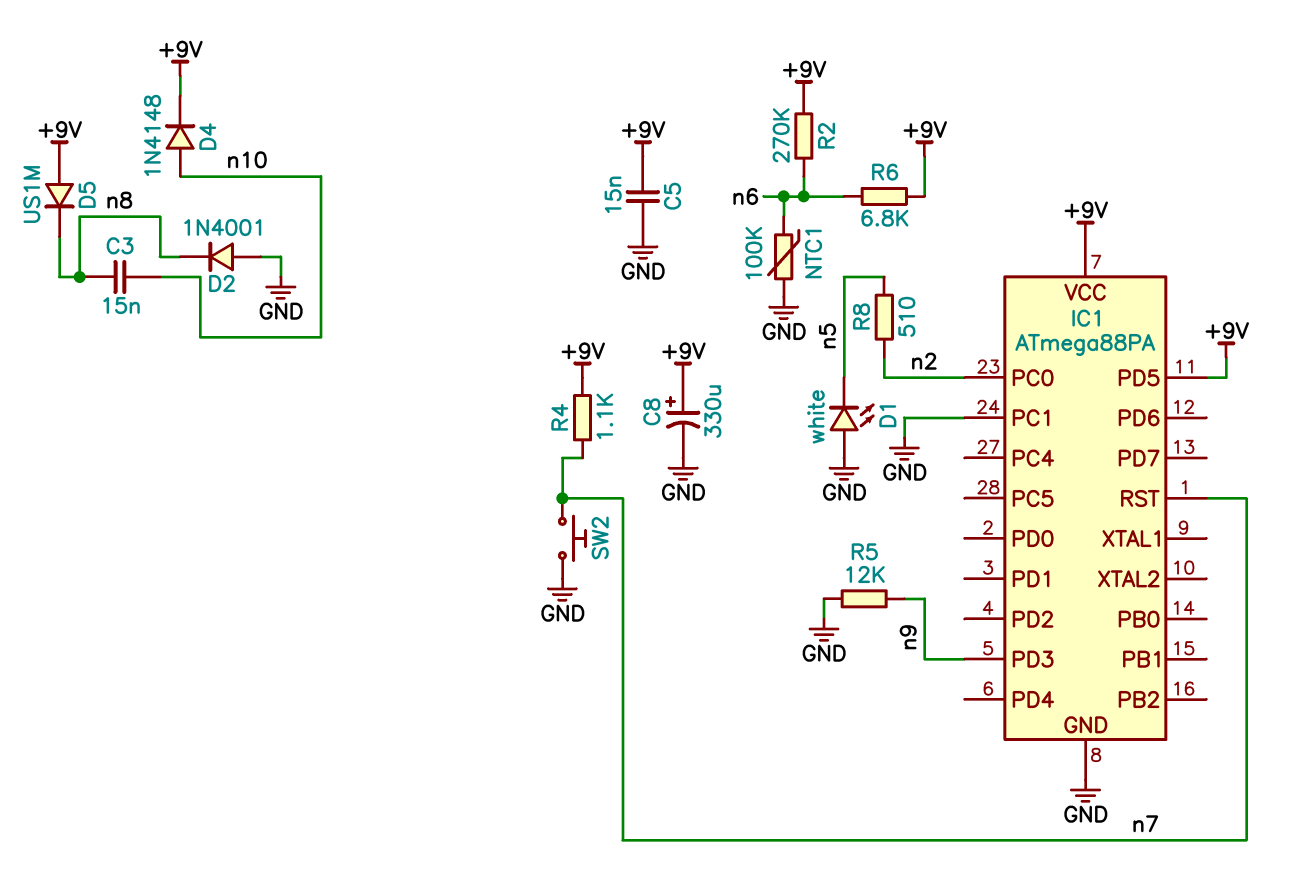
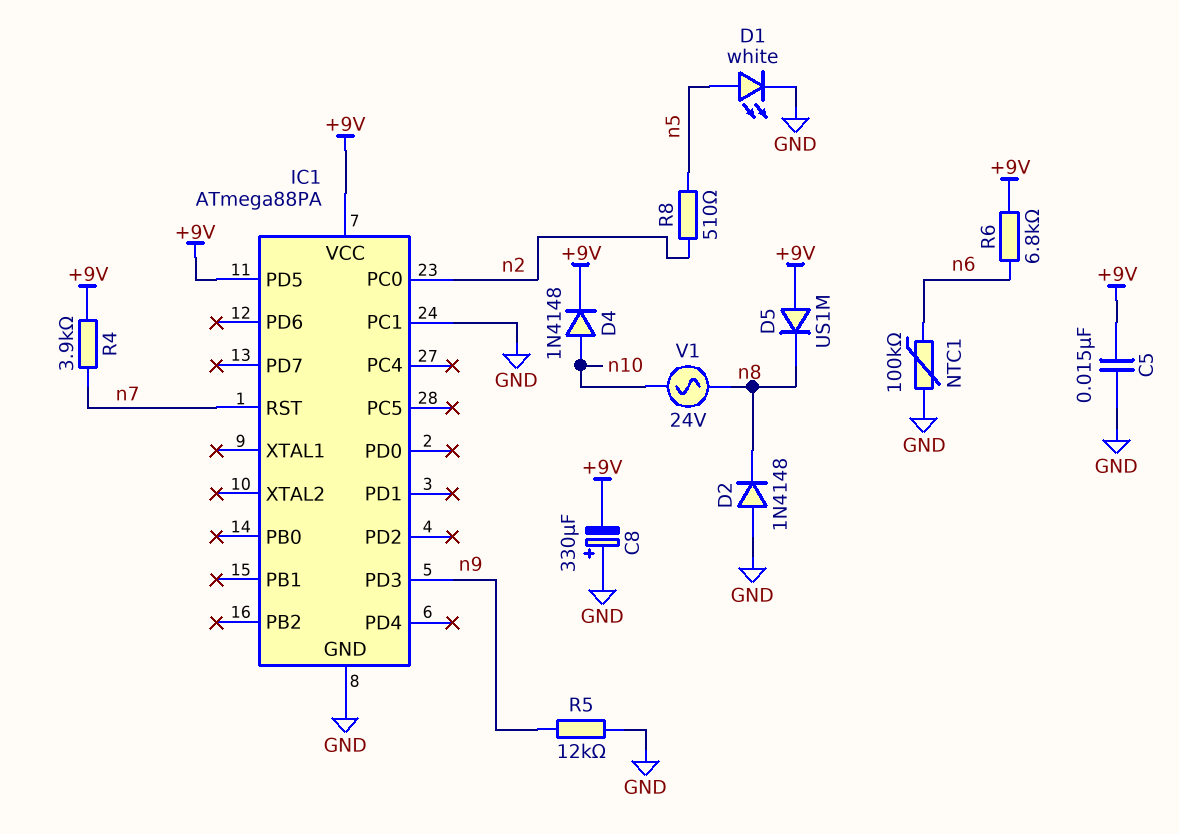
C3: 15nF (n8, n10) -> none
C8: 330uF (plus +9V, minus GND) -> 330uF (plus GND, minus +9V)
D1: LED white (A GND, K n5) -> LED white (A n5, K GND)
D2: diode 1N4001 (A GND, K n8) -> diode 1N4148 (A GND, K n8)
R2: 270k (+9V, n6) -> none
R4: 1.1k (+9V, n7) -> 3.9k (+9V, n7)
SW2: button (GND, n7) -> none
V1: none -> AC 24V (n8, n10)

